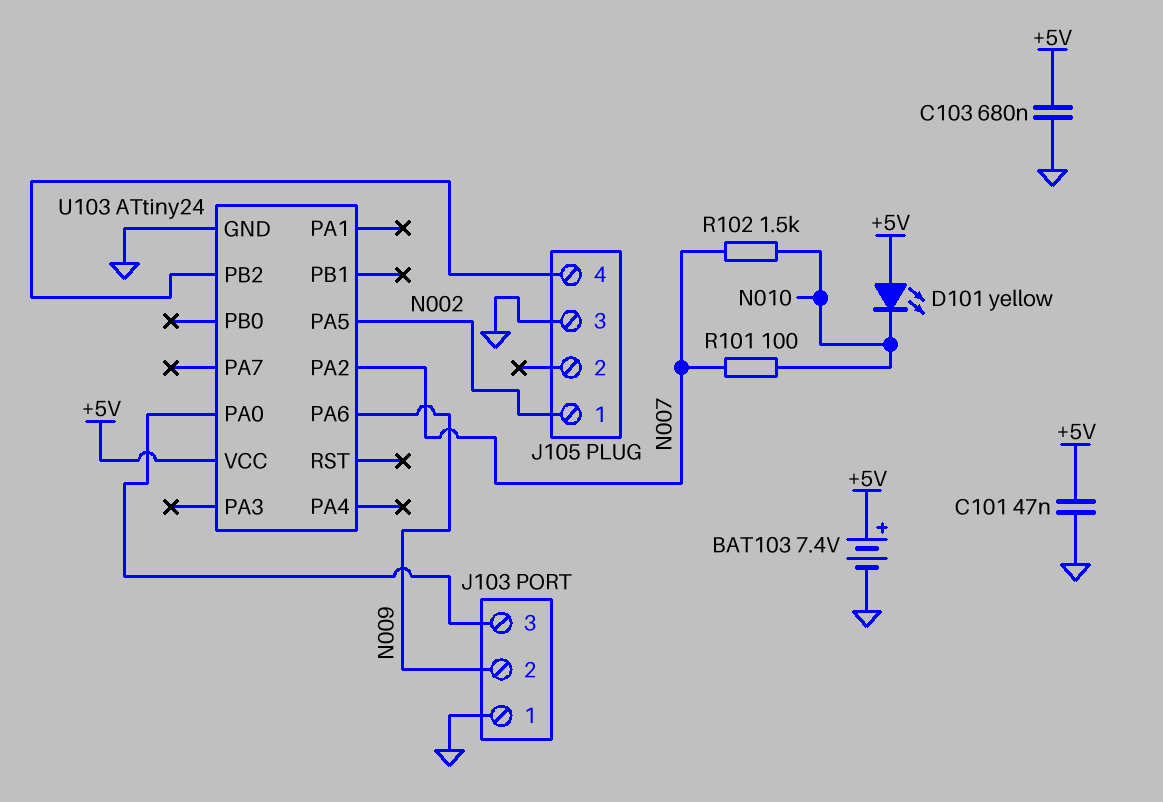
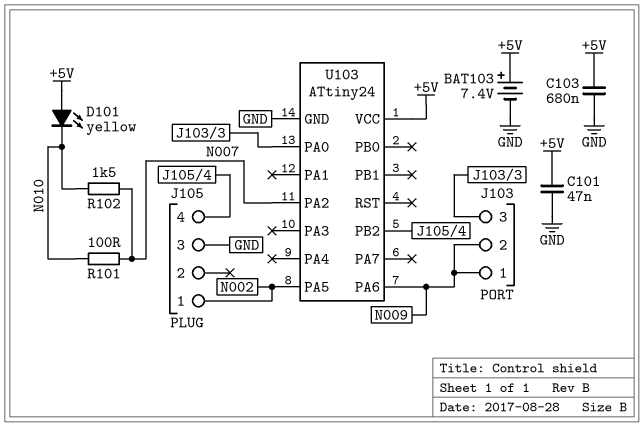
J103 pin 1: GND -> N009

